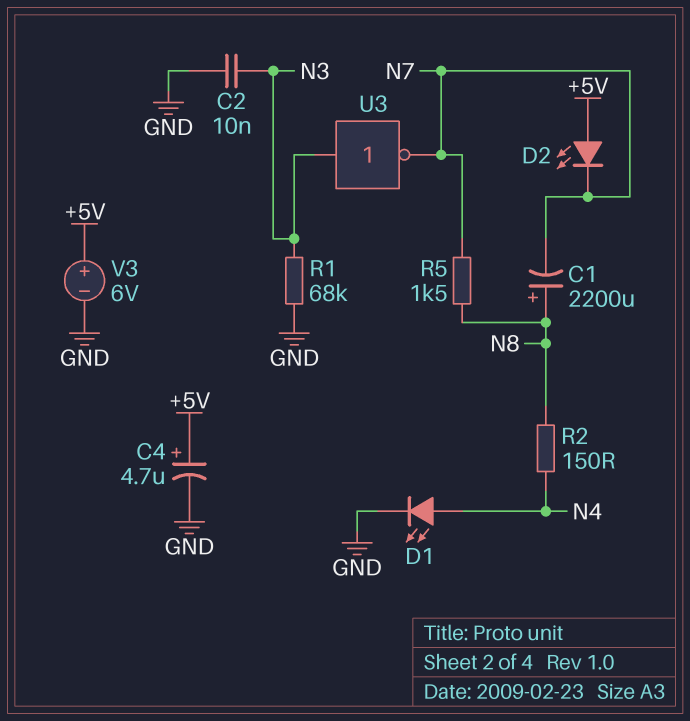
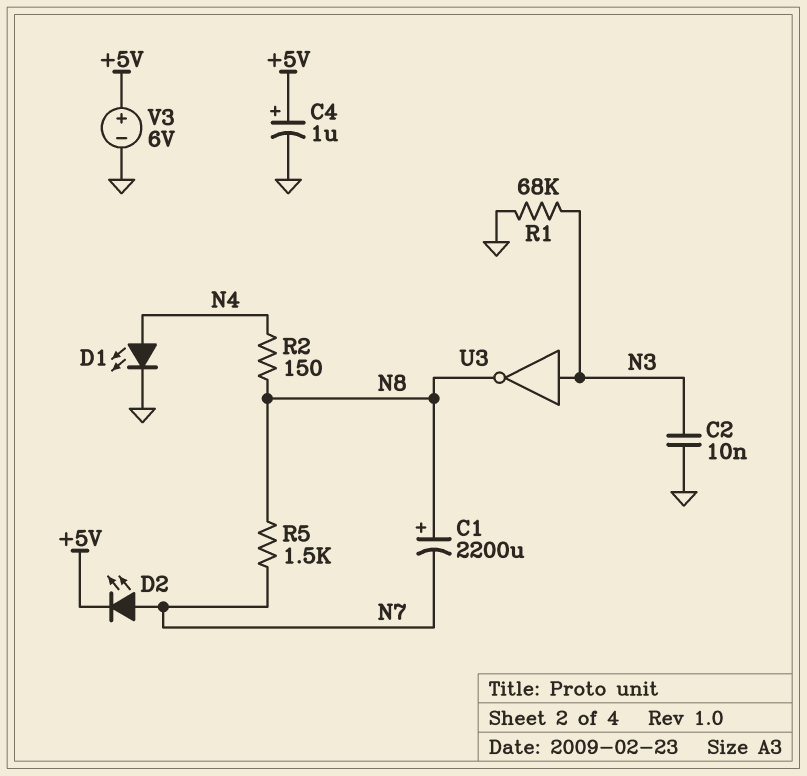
C4: 4.7uF (plus +5V, minus GND) -> 1uF (plus +5V, minus GND)
D2: LED (A +5V, K N7) -> LED (A N7, K +5V)
U3: NOT (in N3, out N7) -> NOT (in N3, out N8)

